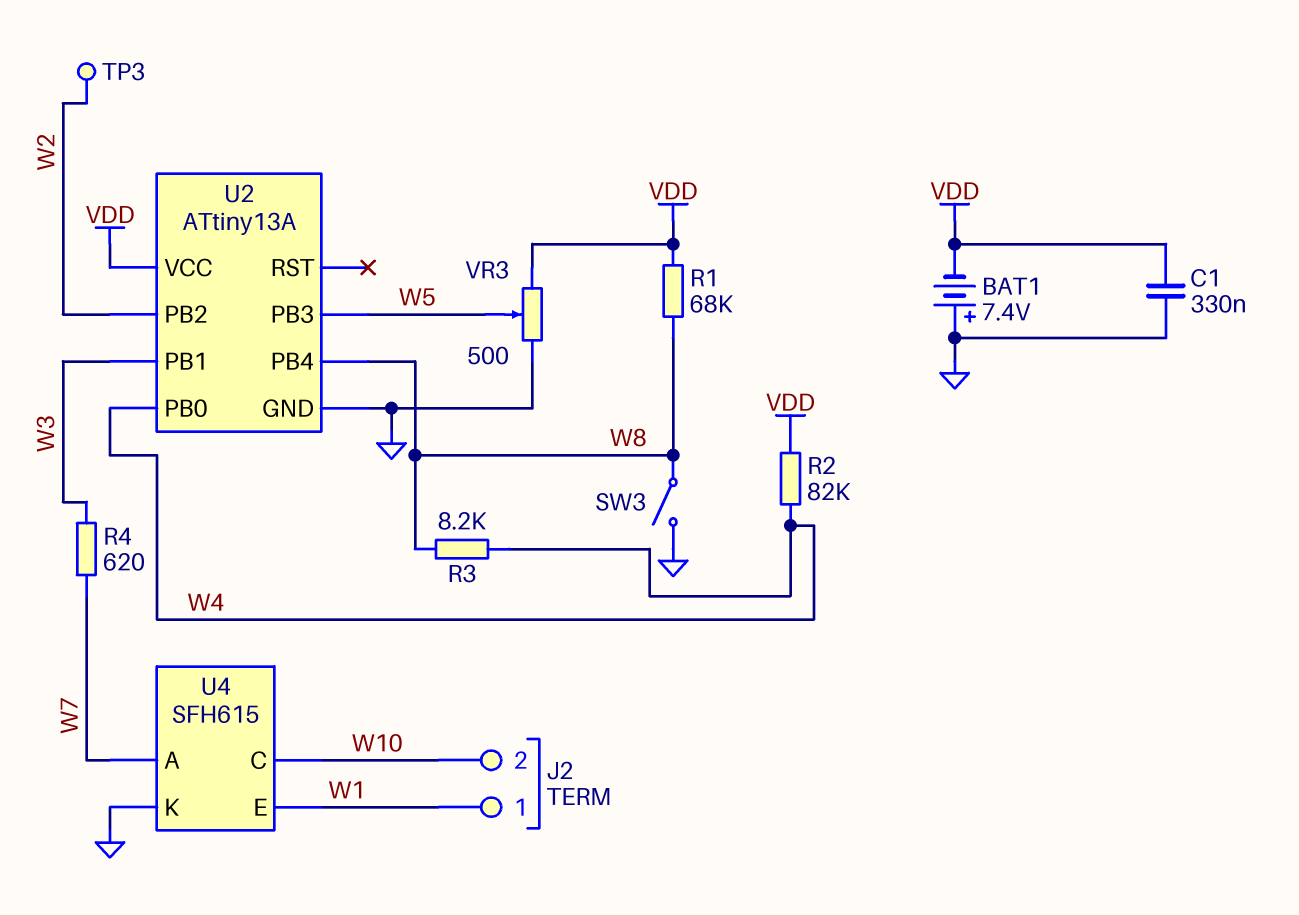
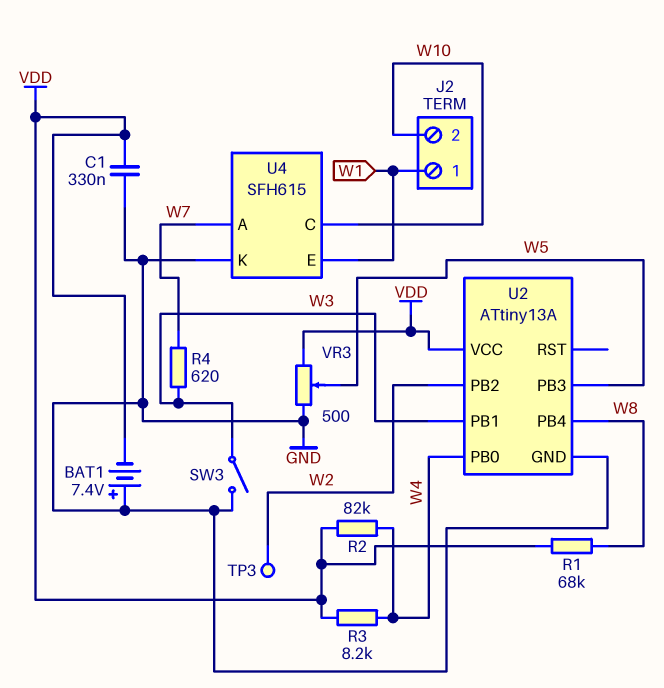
R3: 8.2k (W4, W8) -> 8.2k (VDD, W4)
SW3: switch (GND, W8) -> switch (GND, W3)

